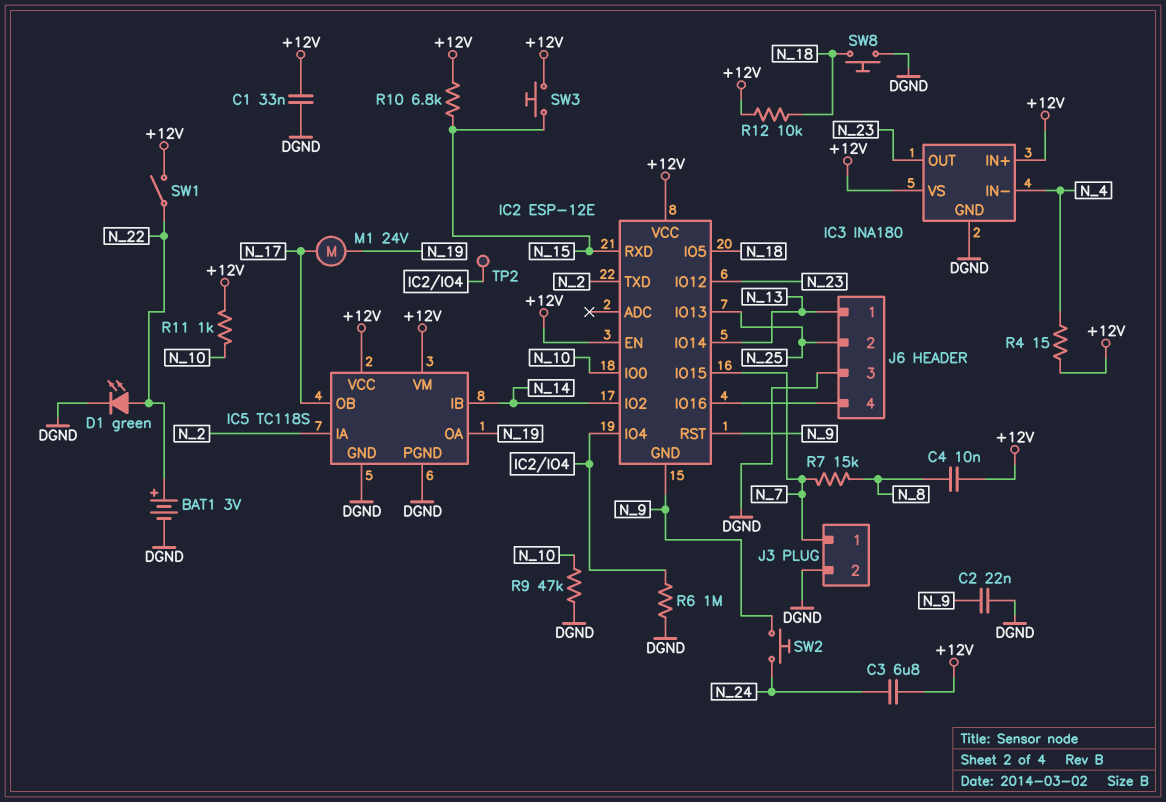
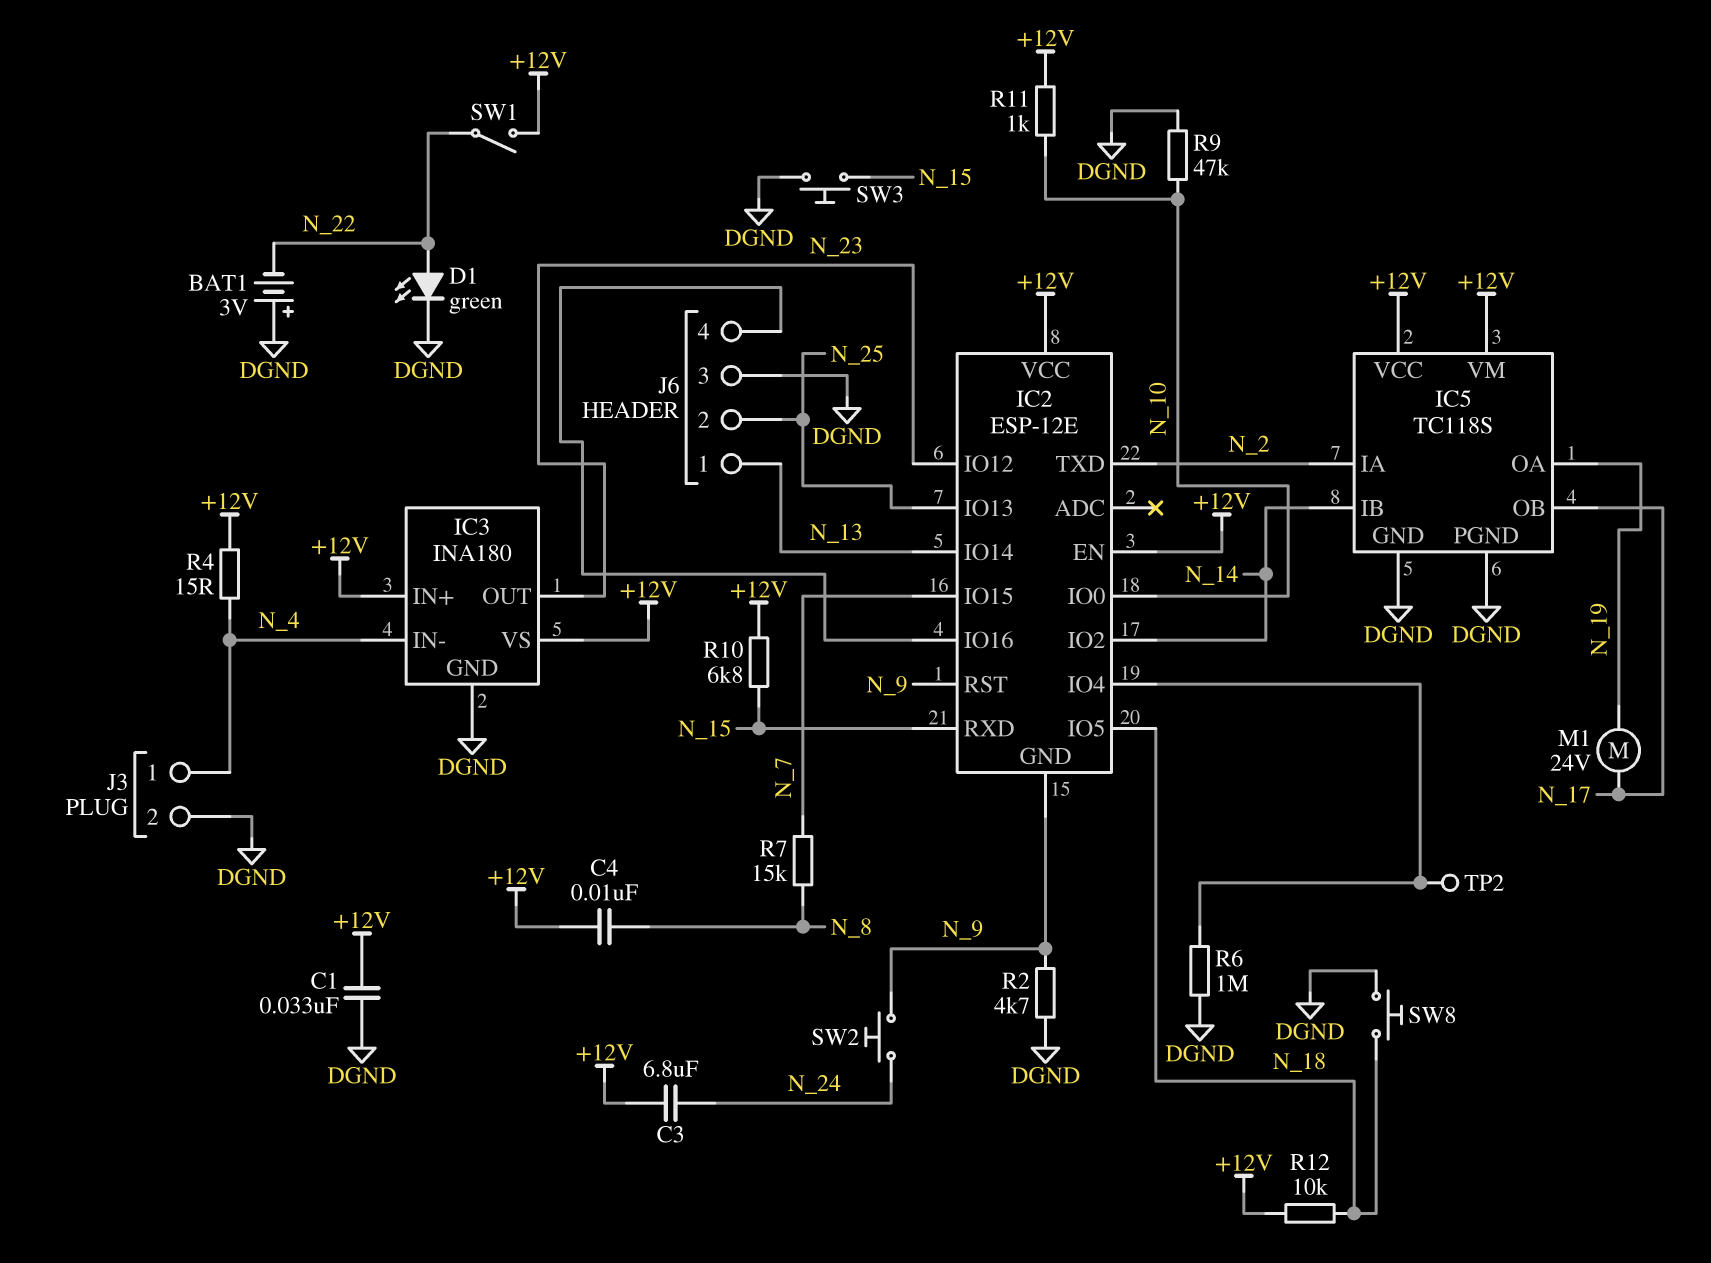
BAT1: 3V (plus N_22, minus DGND) -> 3V (plus DGND, minus N_22)
C2: 22nF (DGND, N_9) -> none
J3 pin 1: N_7 -> N_4
R2: none -> 4.7k (DGND, N_9)
SW3: button (+12V, N_15) -> button (DGND, N_15)

